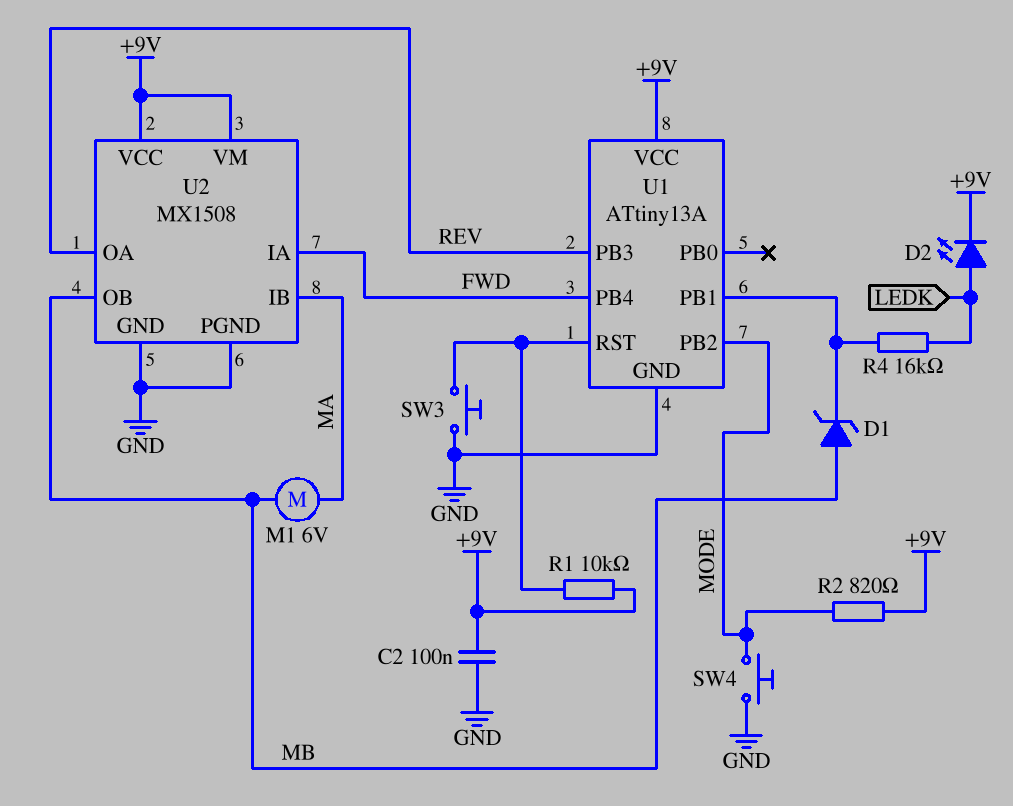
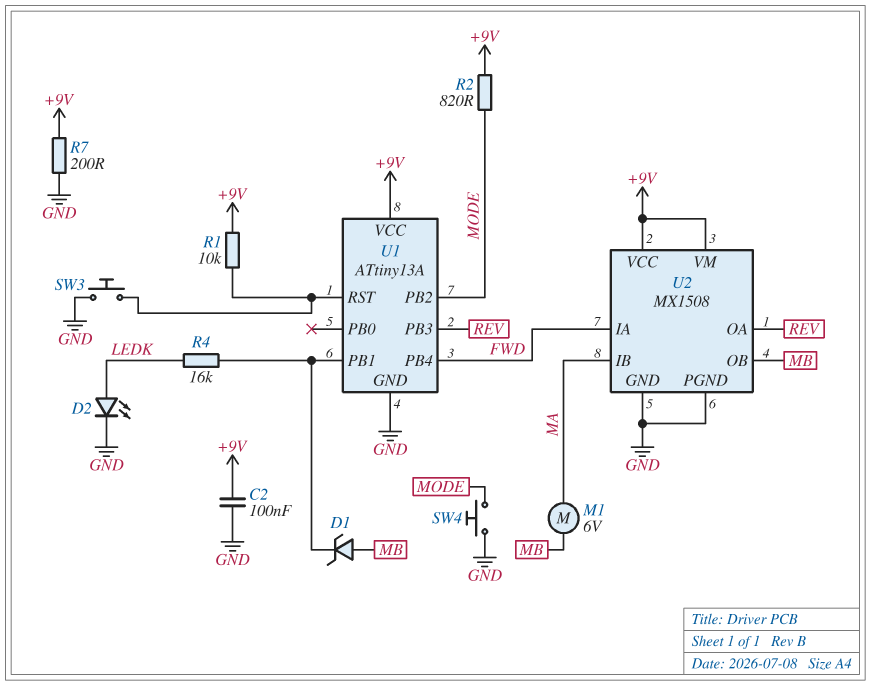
D2: LED (A LEDK, K +9V) -> LED (A LEDK, K GND)
R7: none -> 200 (+9V, GND)

